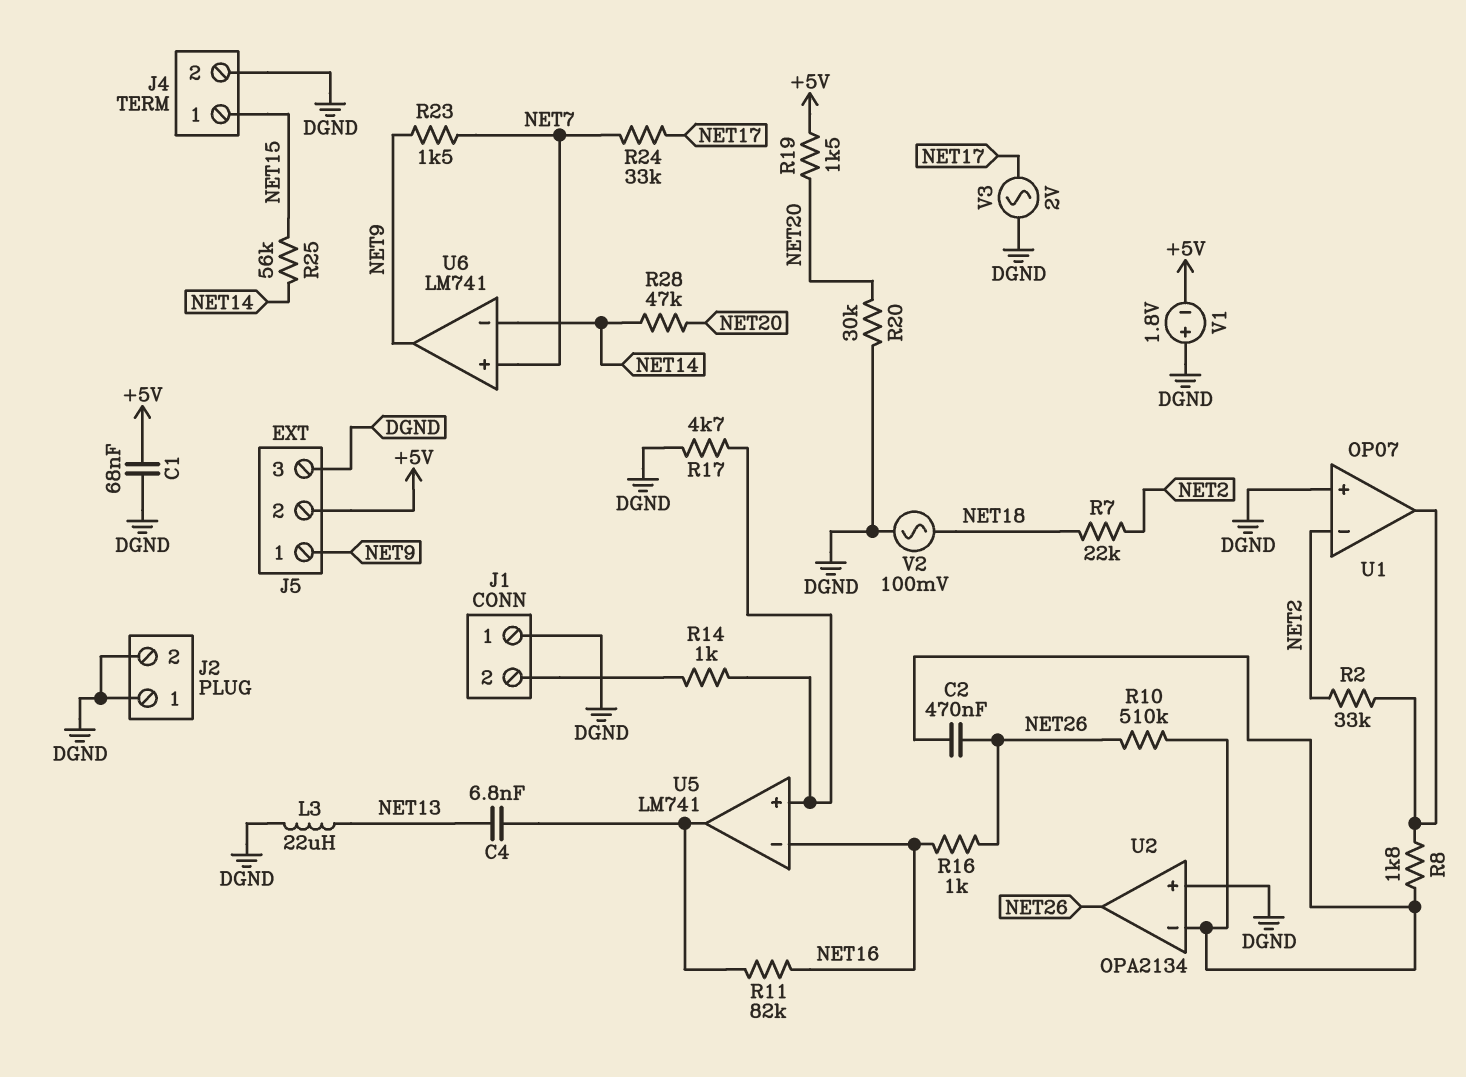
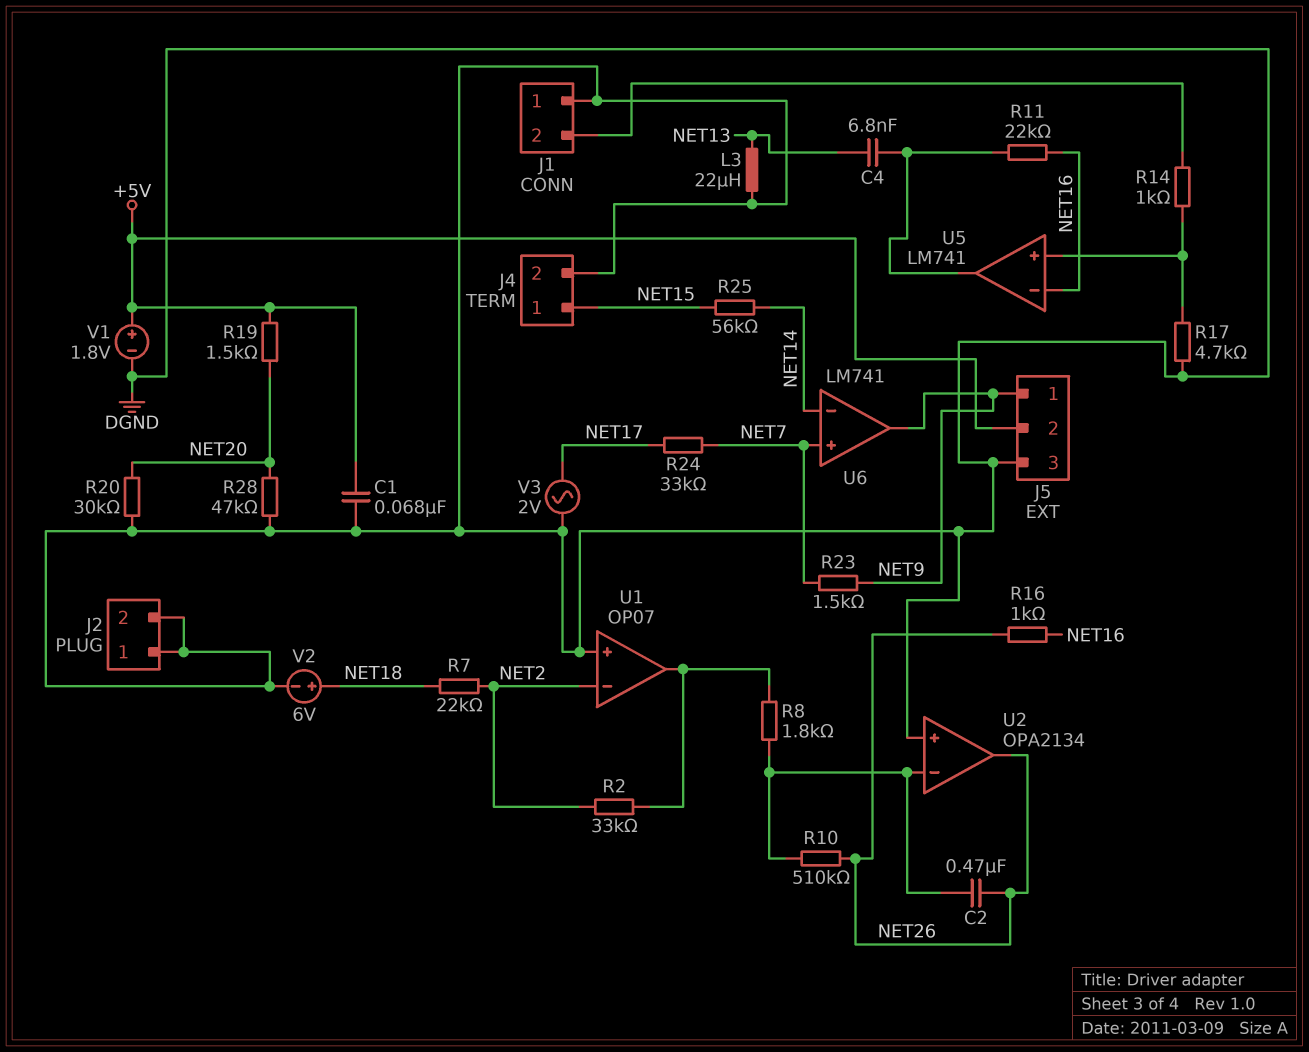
R11: 82k (NET16, U5/out) -> 22k (NET16, U5/out)
R28: 47k (NET14, NET20) -> 47k (DGND, NET20)
V1: 1.8V (plus DGND, minus +5V) -> 1.8V (plus +5V, minus DGND)
V2: AC 100mV (DGND, NET18) -> 6V (plus NET18, minus DGND)

